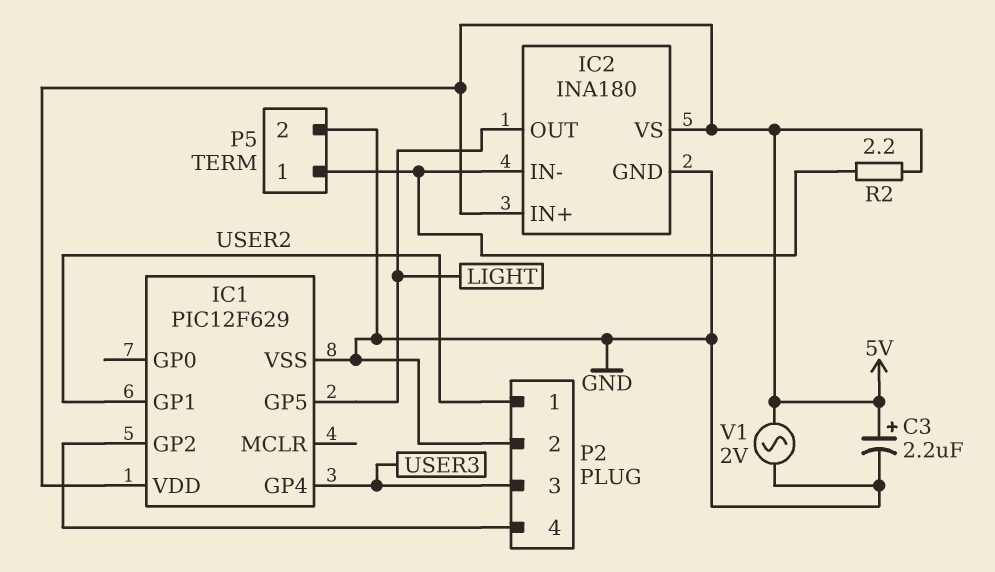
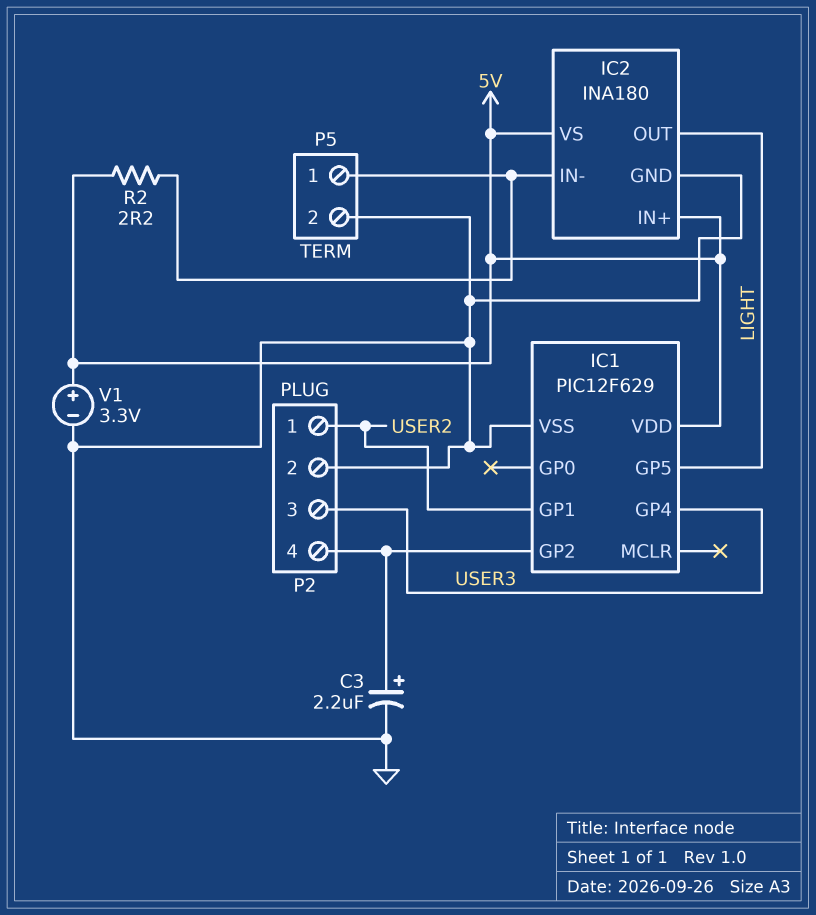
C3: 2.2uF (plus 5V, minus GND) -> 2.2uF (plus IC1/GP2, minus GND)
V1: AC 2V (5V, GND) -> 3.3V (plus 5V, minus GND)

